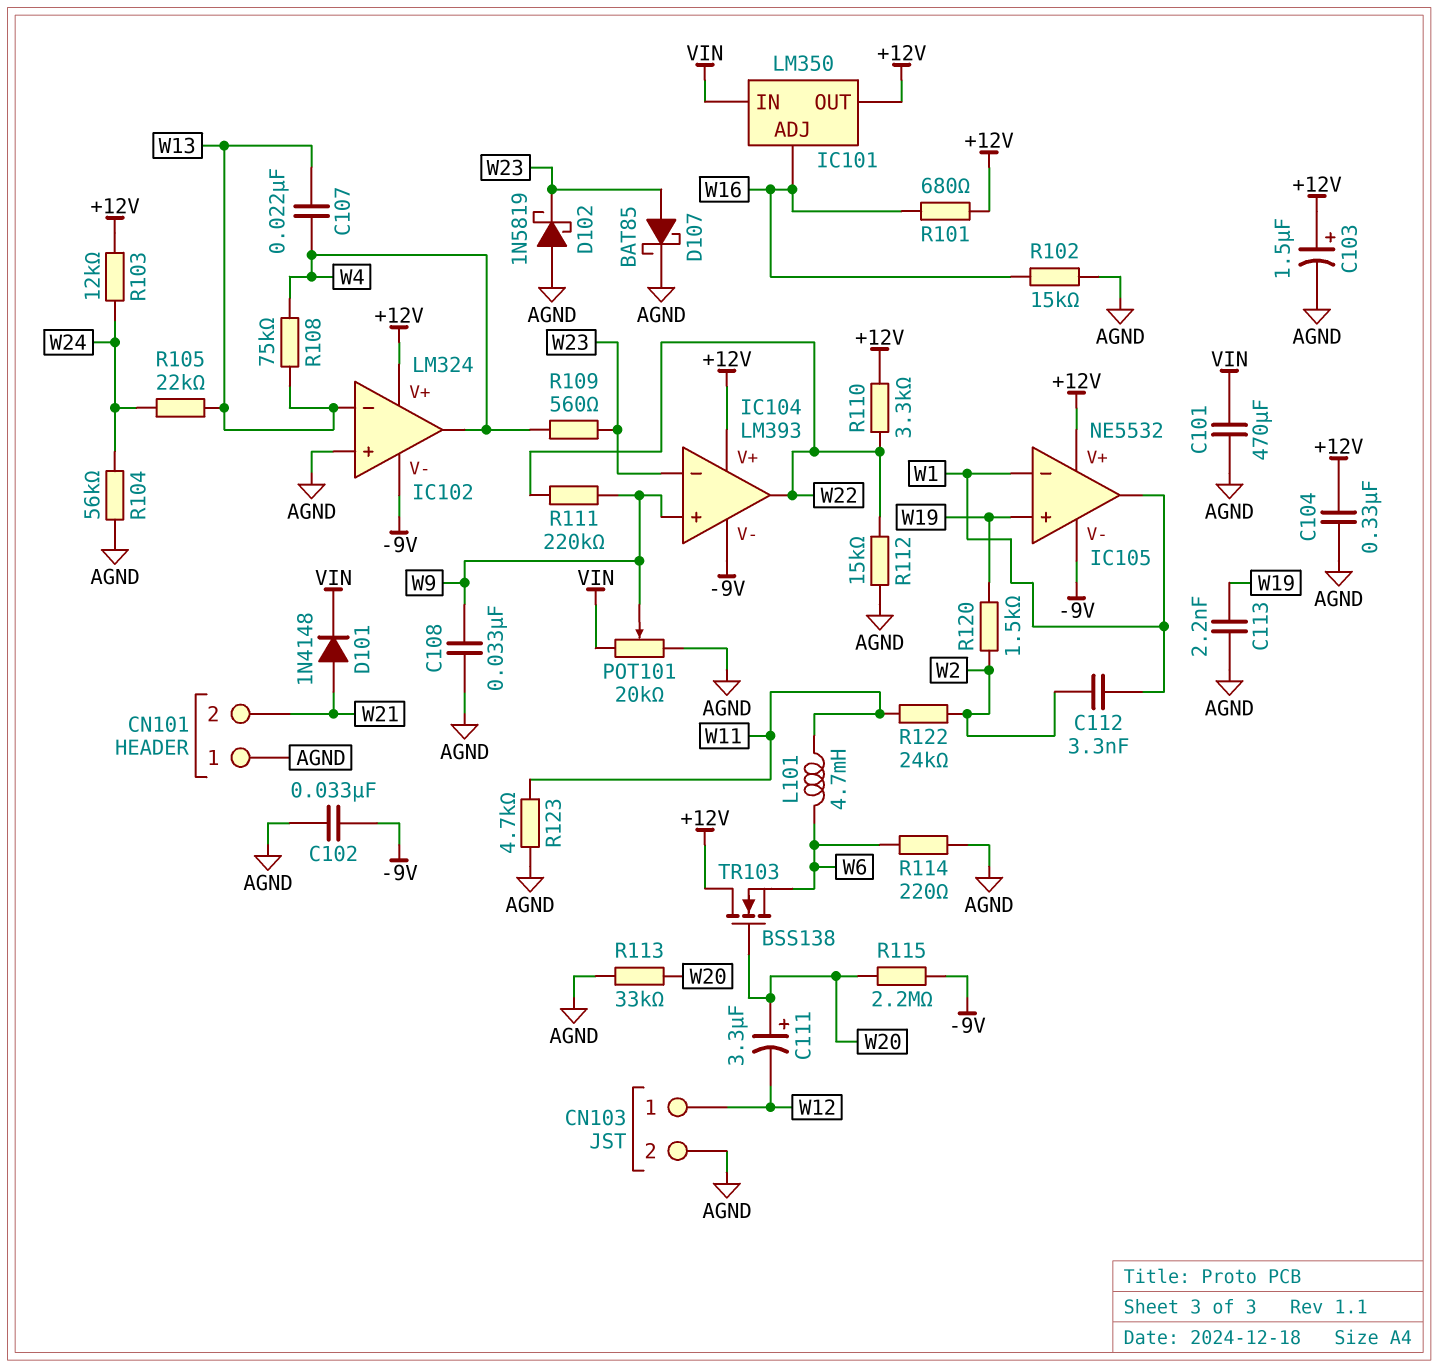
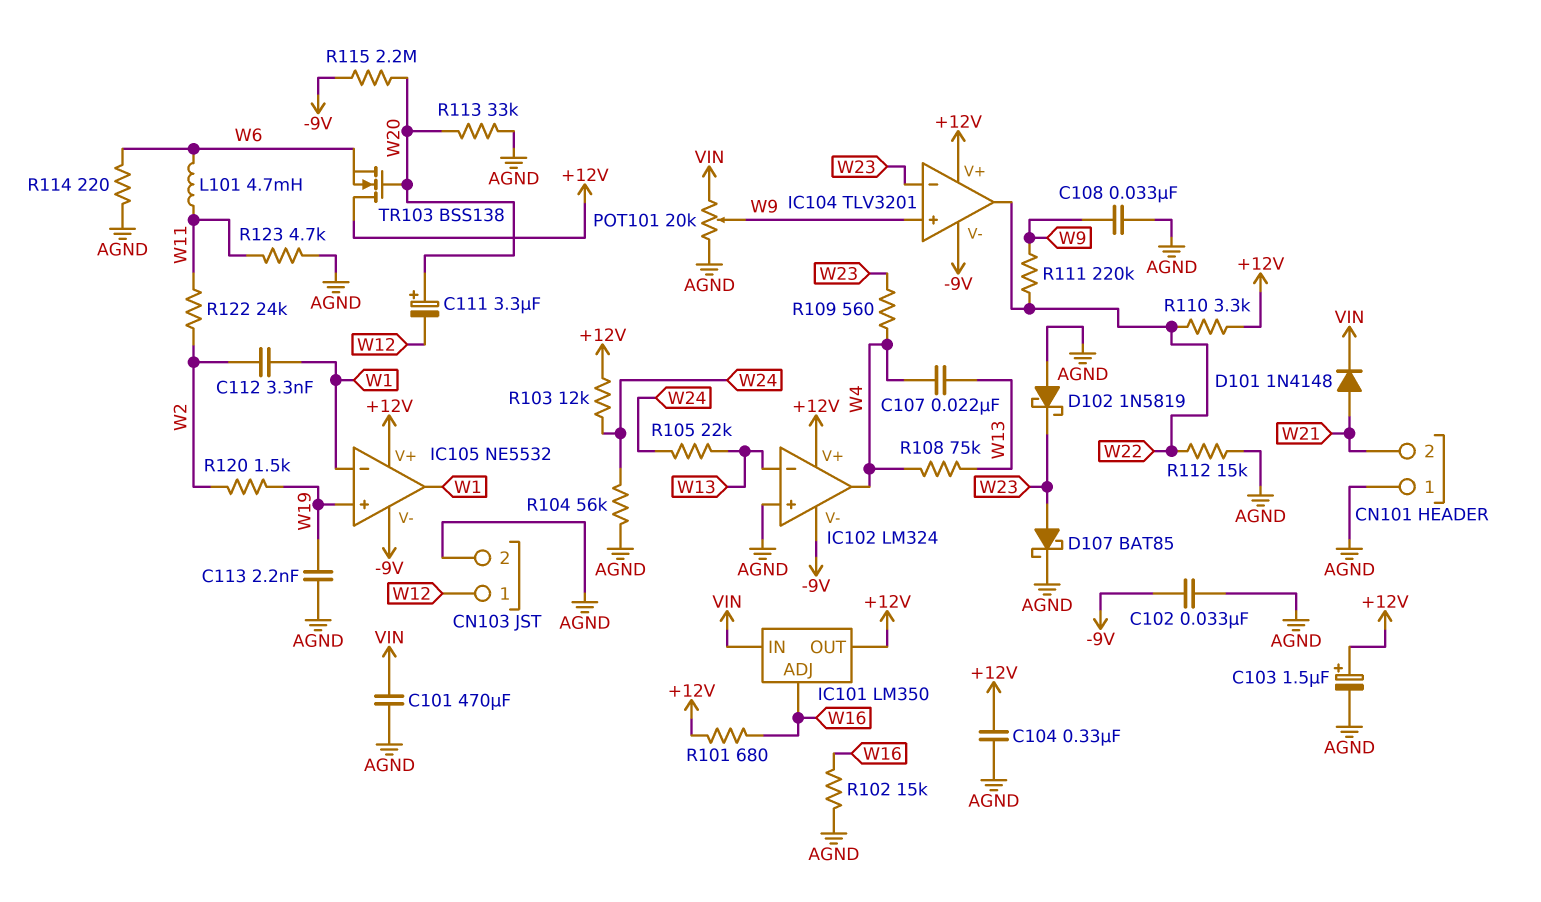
IC104: LM393 -> TLV3201

